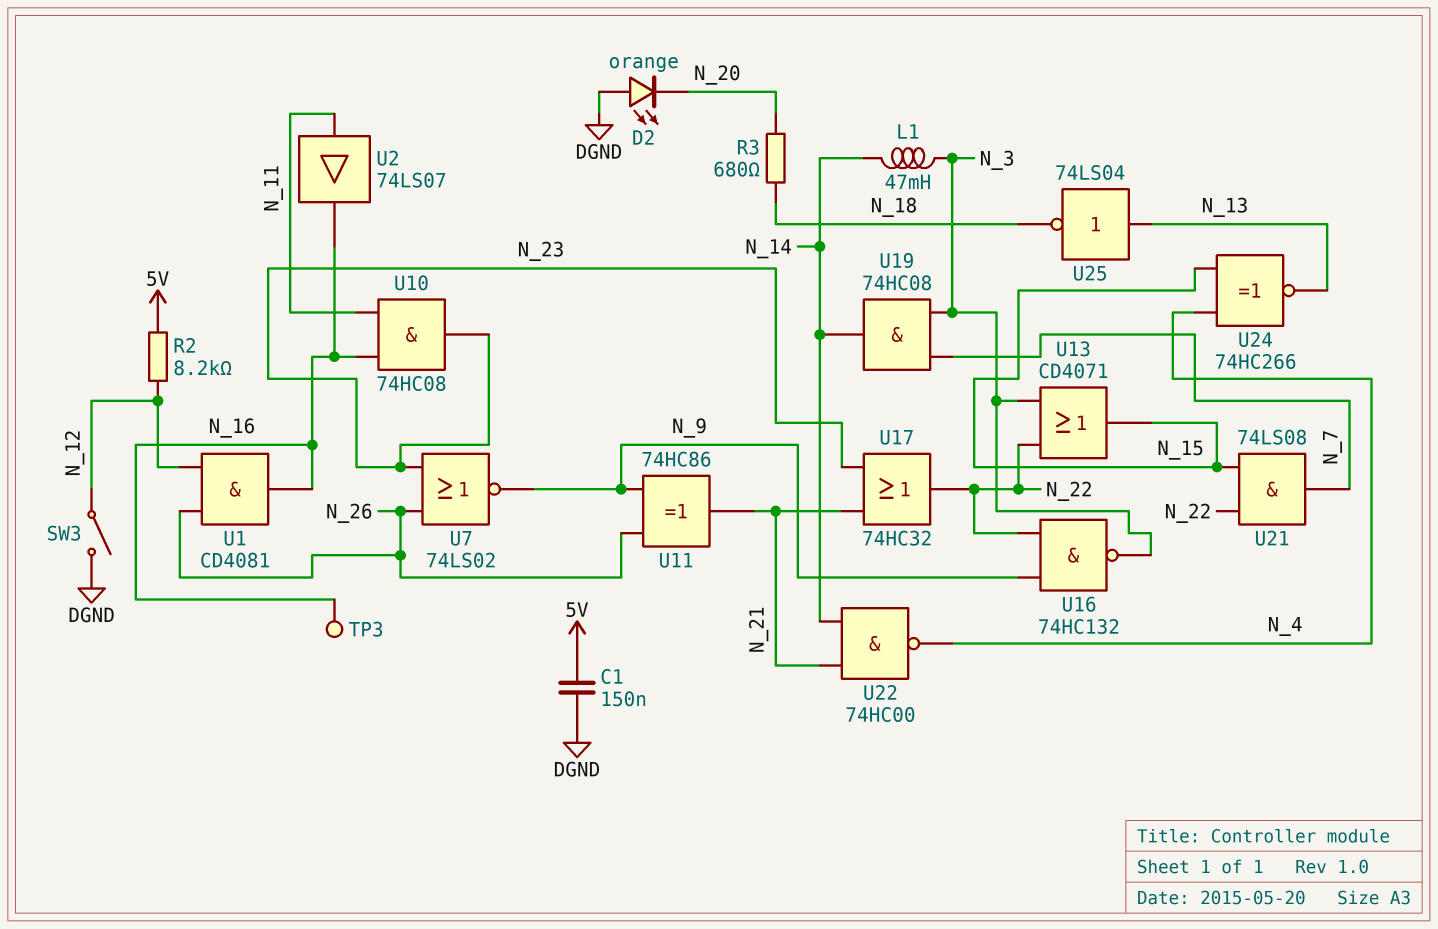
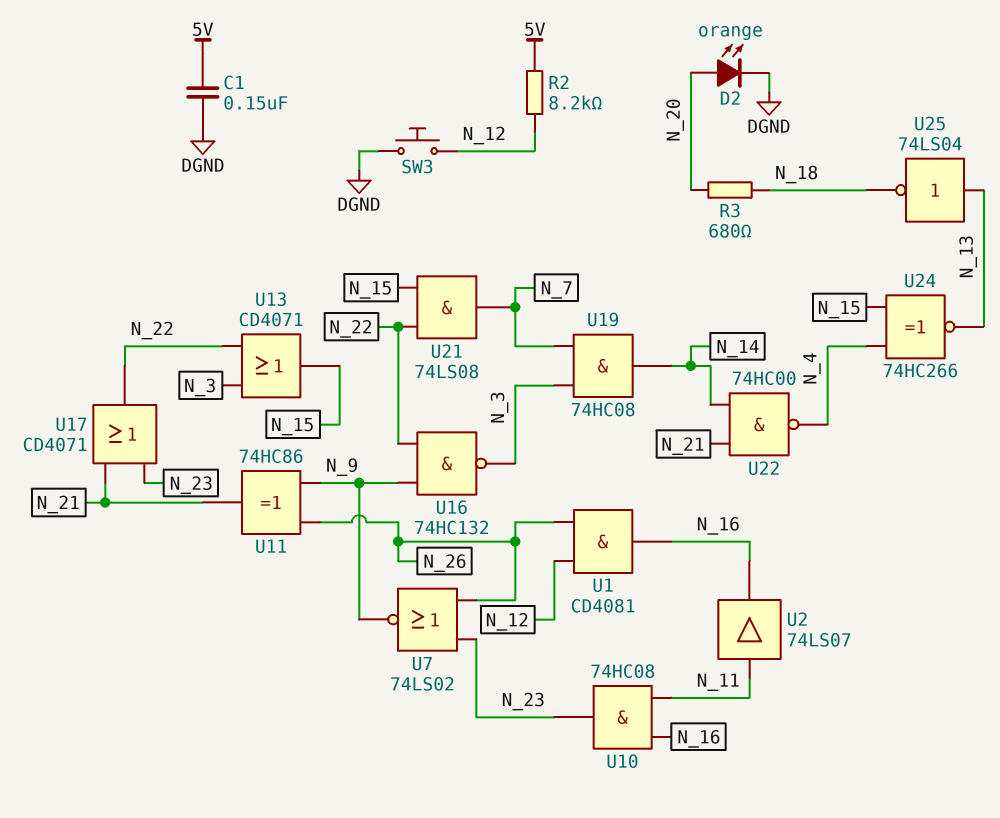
D2: LED orange (A DGND, K N_20) -> LED orange (A N_20, K DGND)
L1: 47mH (N_3, N_14) -> none
SW3: switch (DGND, N_12) -> button (DGND, N_12)
TP3: test point (N_16) -> none
U17: OR 74HC32 (in N_21, in N_23, out N_22) -> OR CD4071 (in N_21, in N_23, out N_22)

